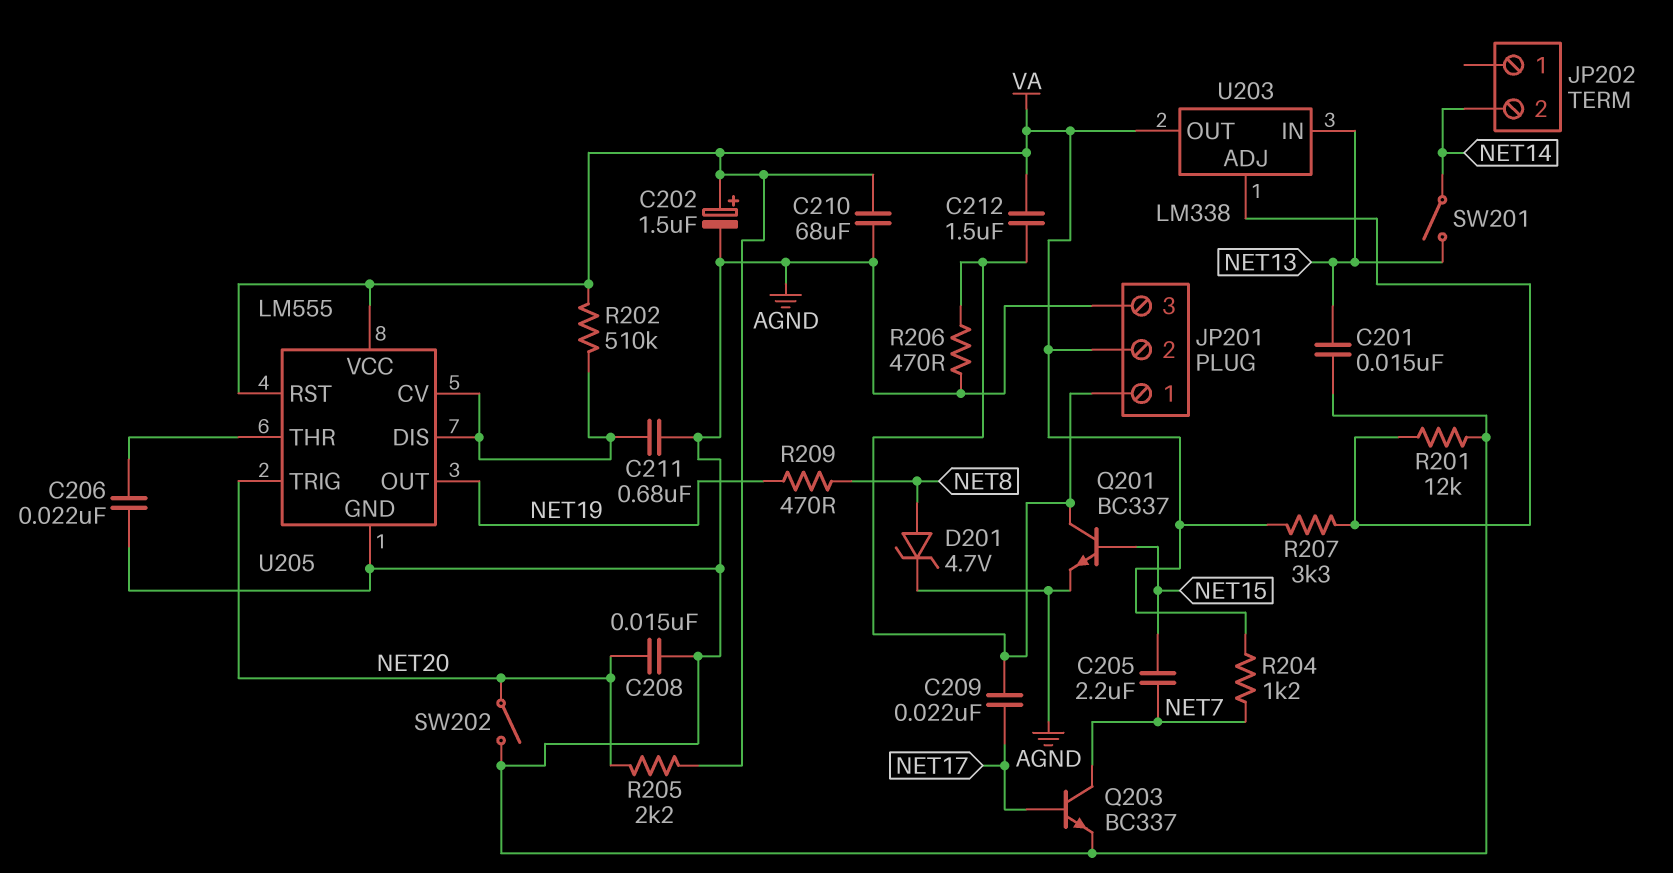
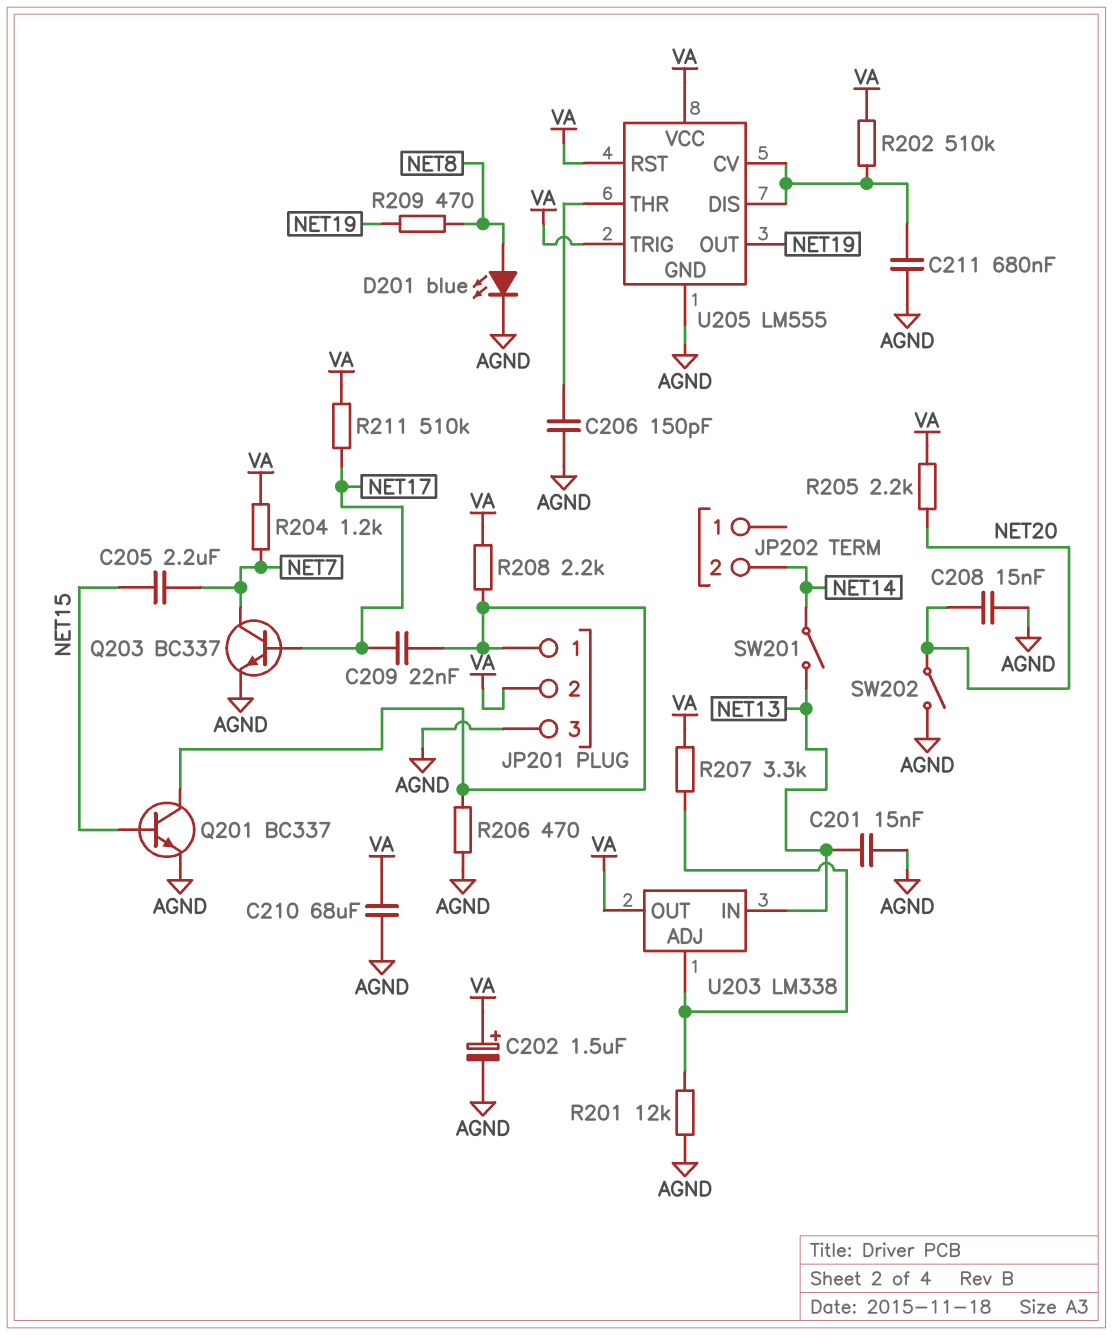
C206: 22nF (AGND, U205/THR) -> 150pF (AGND, U205/THR)
C212: 1.5uF (JP201/1, VA) -> none
D201: zener 4.7V (A NET8, K AGND) -> LED blue (A NET8, K AGND)
R208: none -> 2.2k (JP201/1, VA)
R211: none -> 510k (NET17, VA)
U205 pin TRIG: NET20 -> VA

